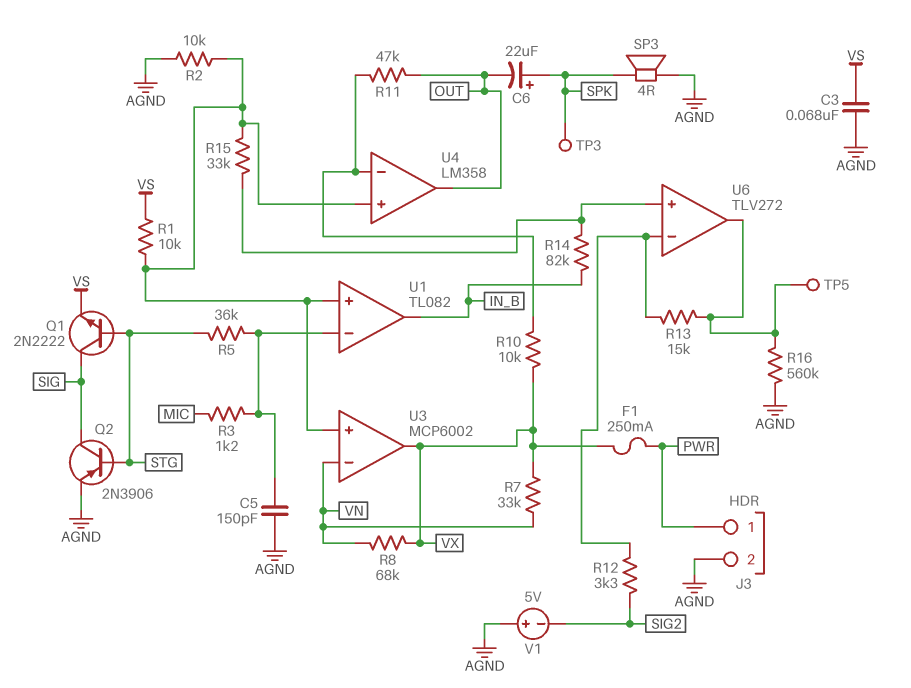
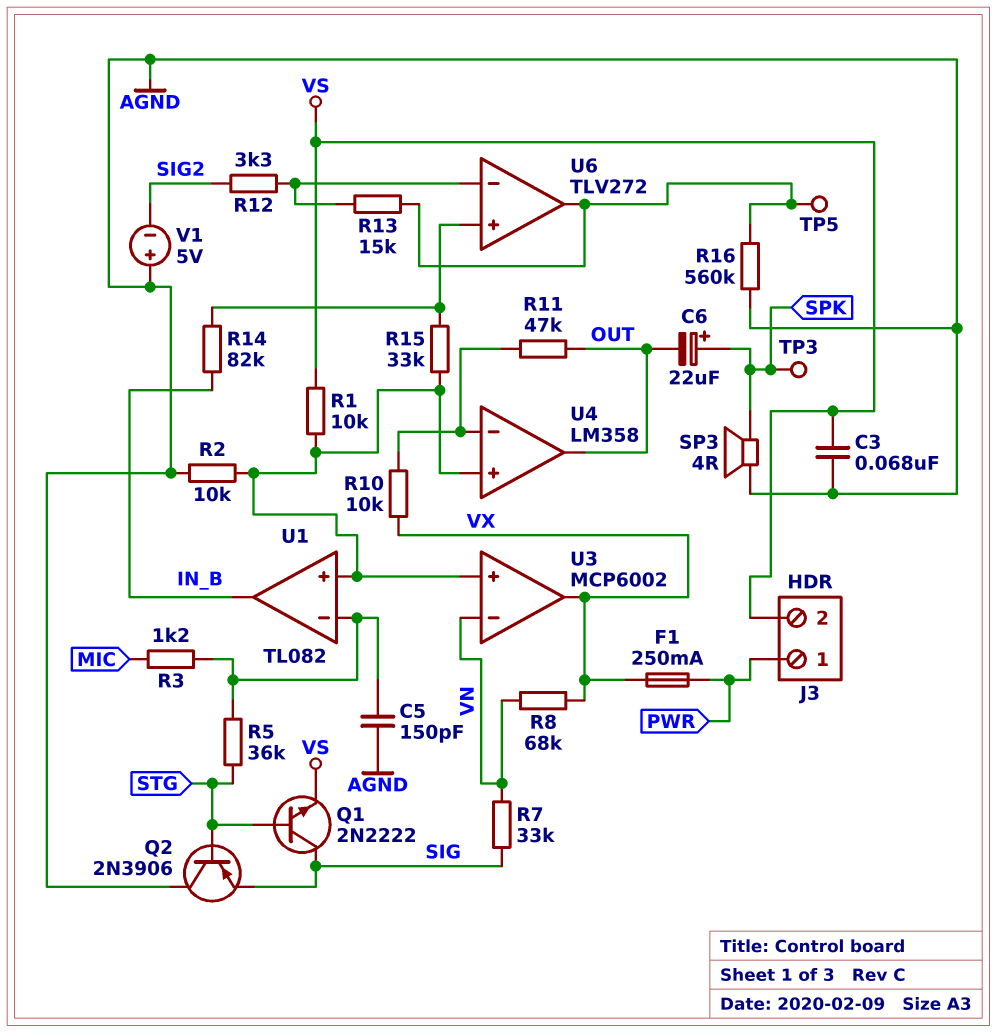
J3 pin 2: AGND -> VS
Q2: PNP 2N3906 (B STG, C SIG, E AGND) -> PNP 2N3906 (B STG, C AGND, E SIG)
R7: 33k (VN, VX) -> 33k (SIG, VN)

